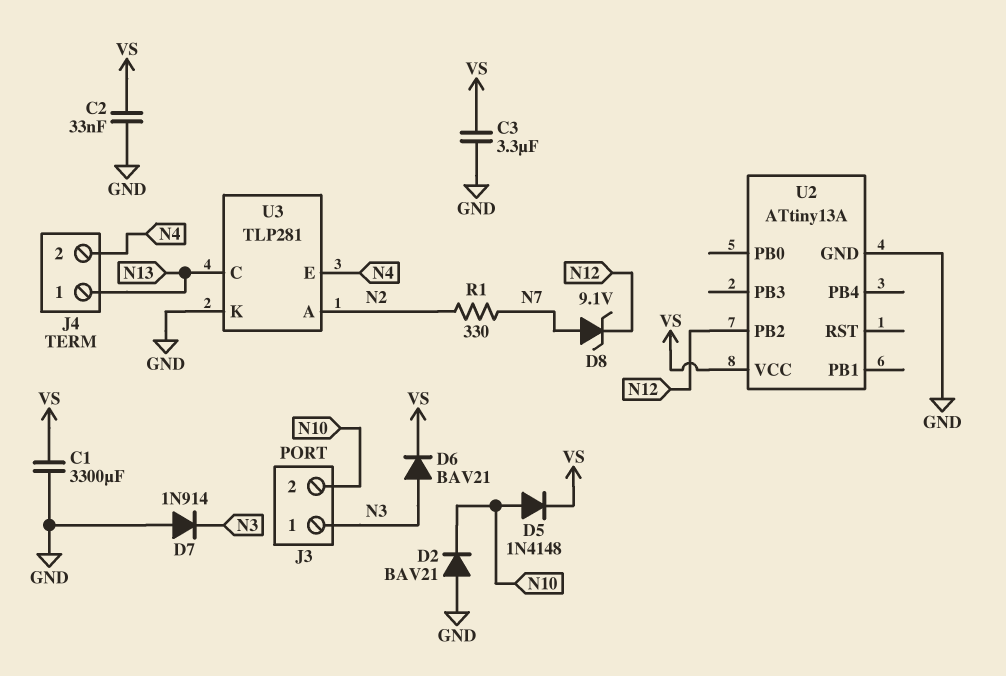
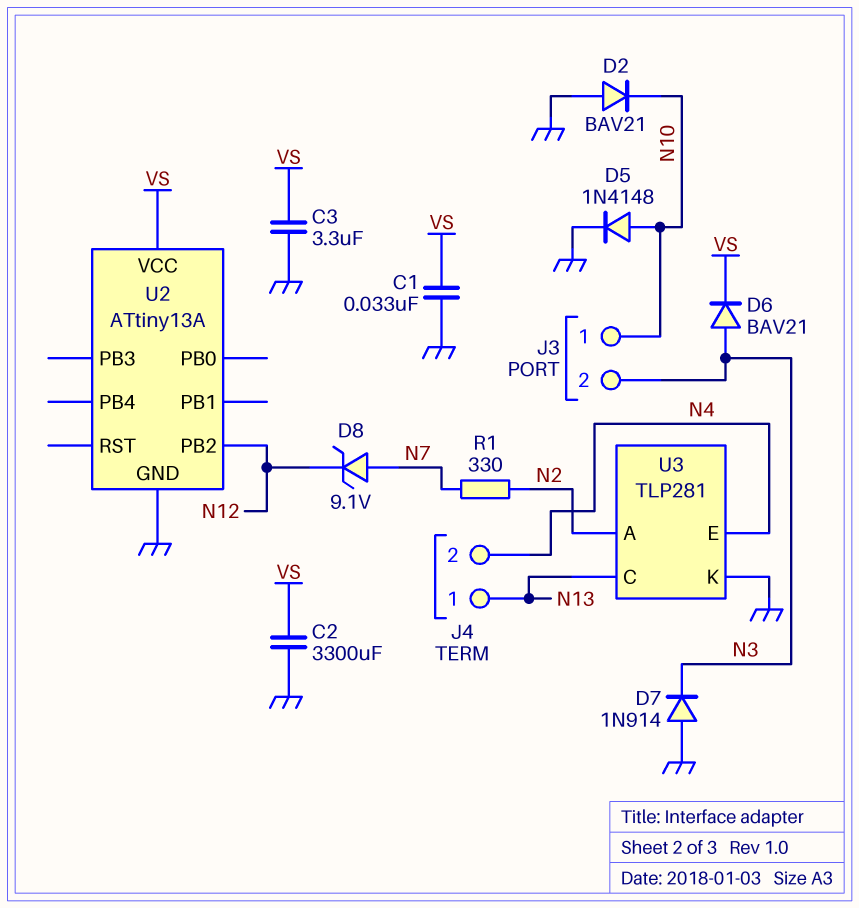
C1: 3300uF (GND, VS) -> 33nF (GND, VS)
C2: 33nF (GND, VS) -> 3300uF (GND, VS)
D5: diode 1N4148 (A N10, K VS) -> diode 1N4148 (A N10, K GND)
J3 pin 1: N3 -> N10
J3 pin 2: N10 -> N3

